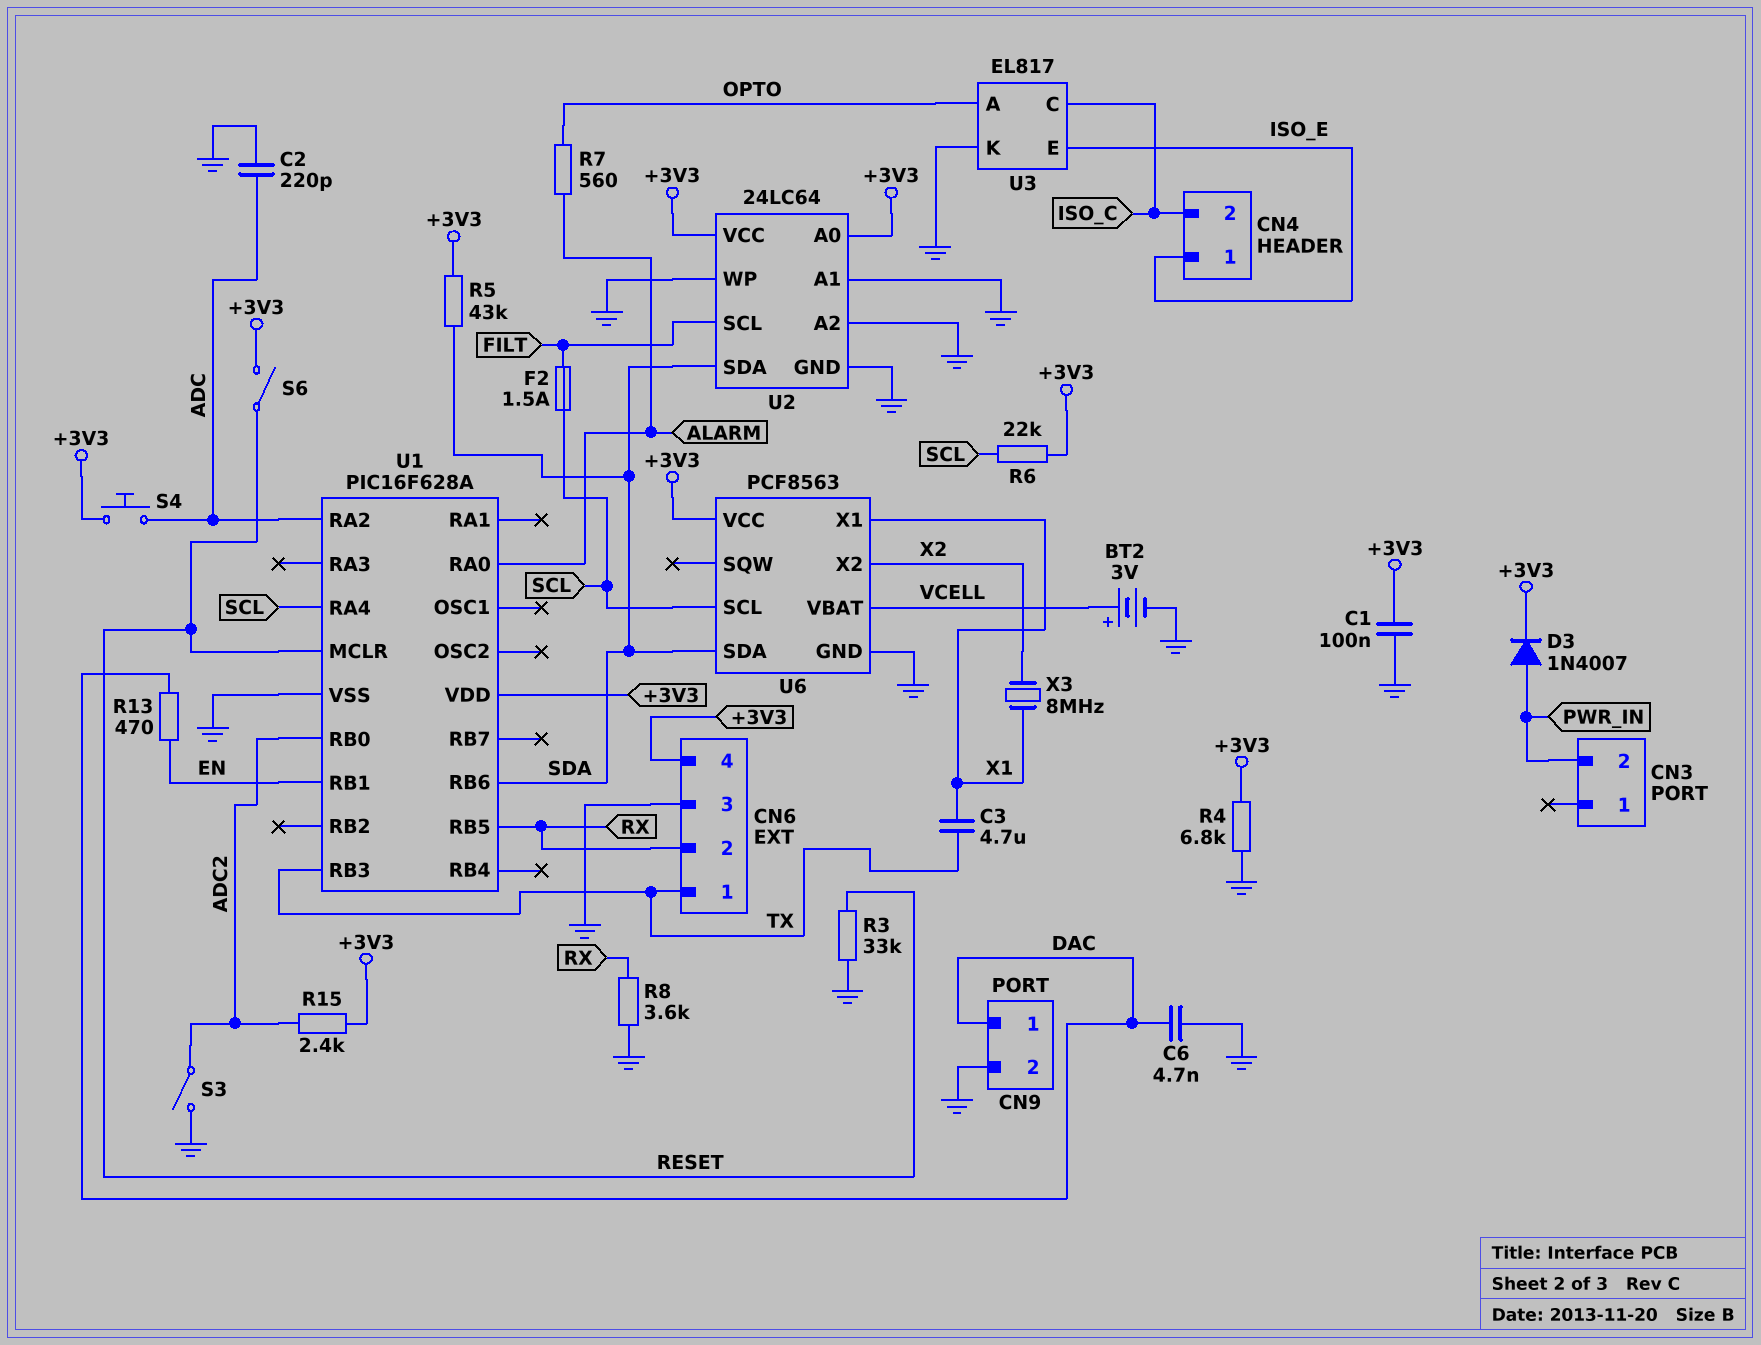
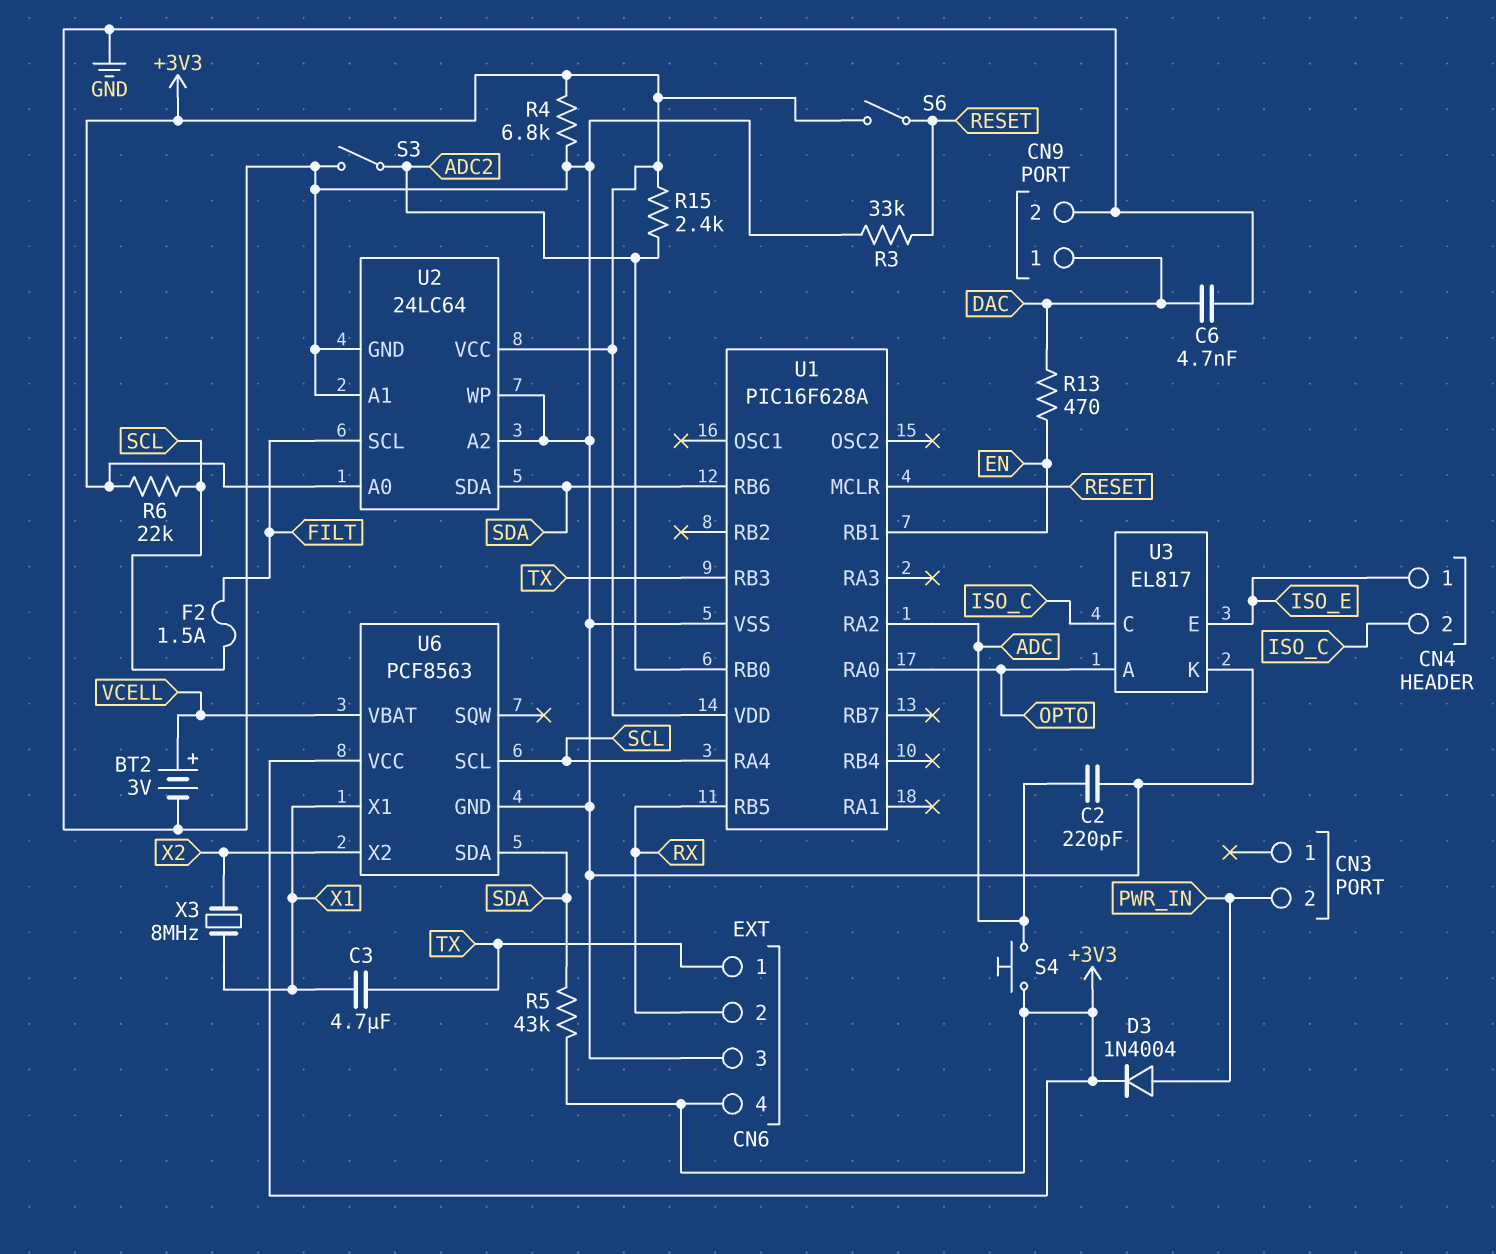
C1: 100nF (+3V3, GND) -> none
D3: diode 1N4007 (A PWR_IN, K +3V3) -> diode 1N4004 (A PWR_IN, K +3V3)
R7: 560 (ALARM, OPTO) -> none
R8: 3.6k (GND, RX) -> none
U1 pin RA0: ALARM -> OPTO

